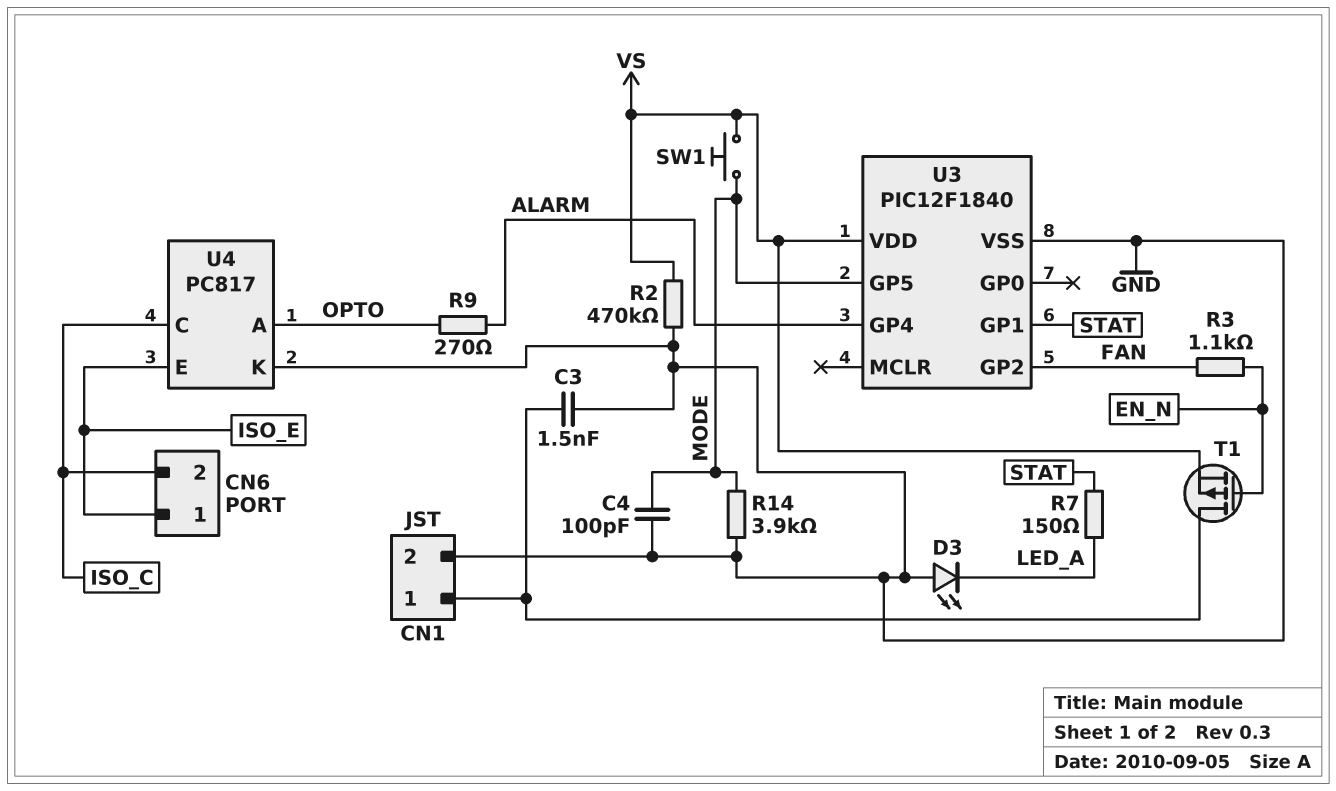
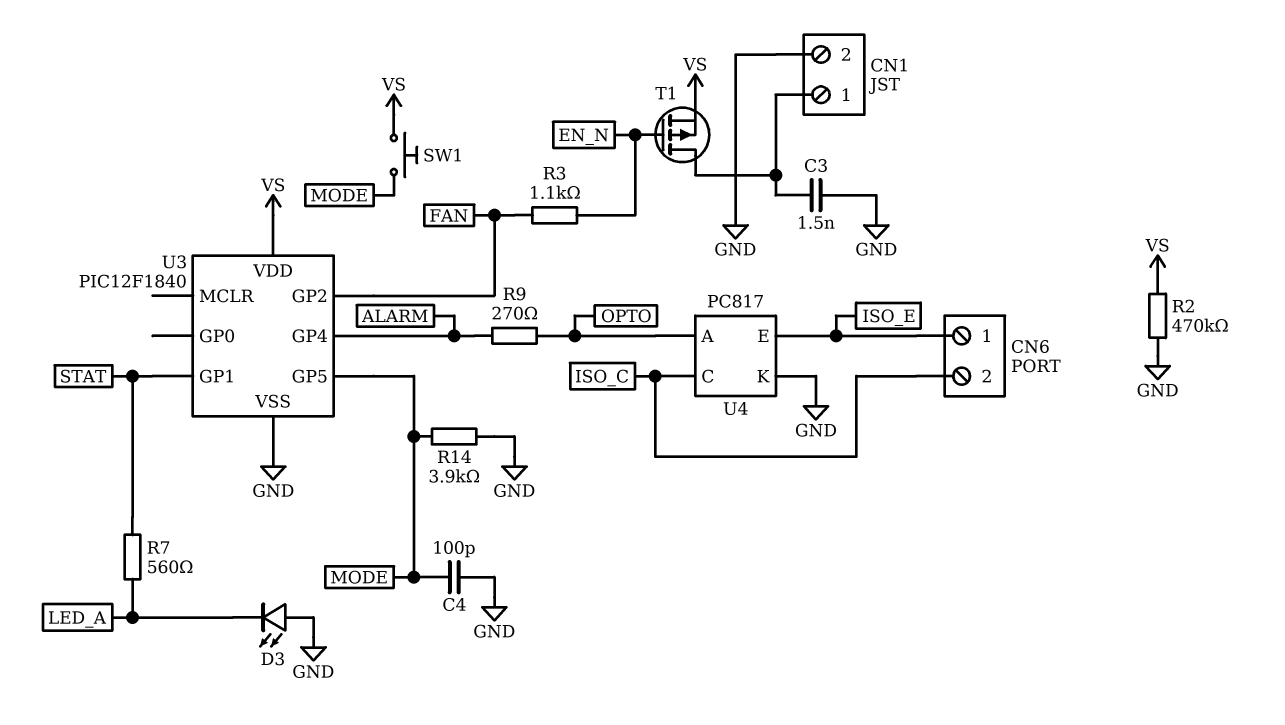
R7: 150 (LED_A, STAT) -> 560 (LED_A, STAT)

